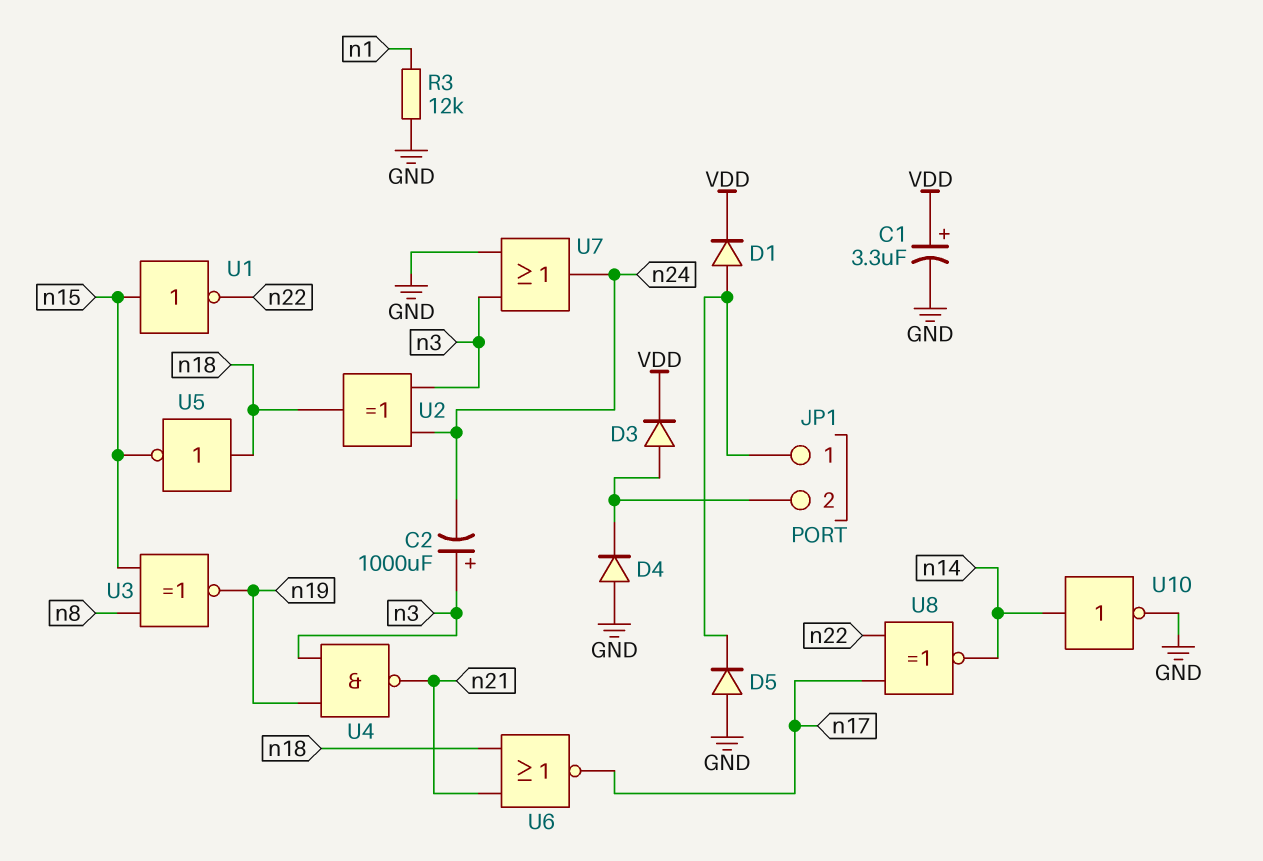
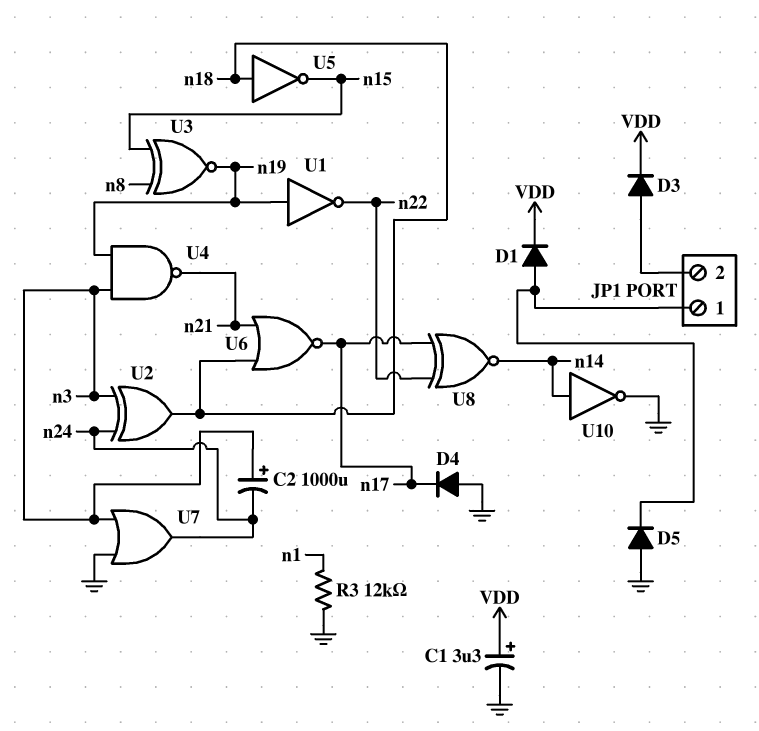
D4: diode (A GND, K JP1/2) -> diode (A GND, K n17)
U1: NOT (in n15, out n22) -> NOT (in n19, out n22)

